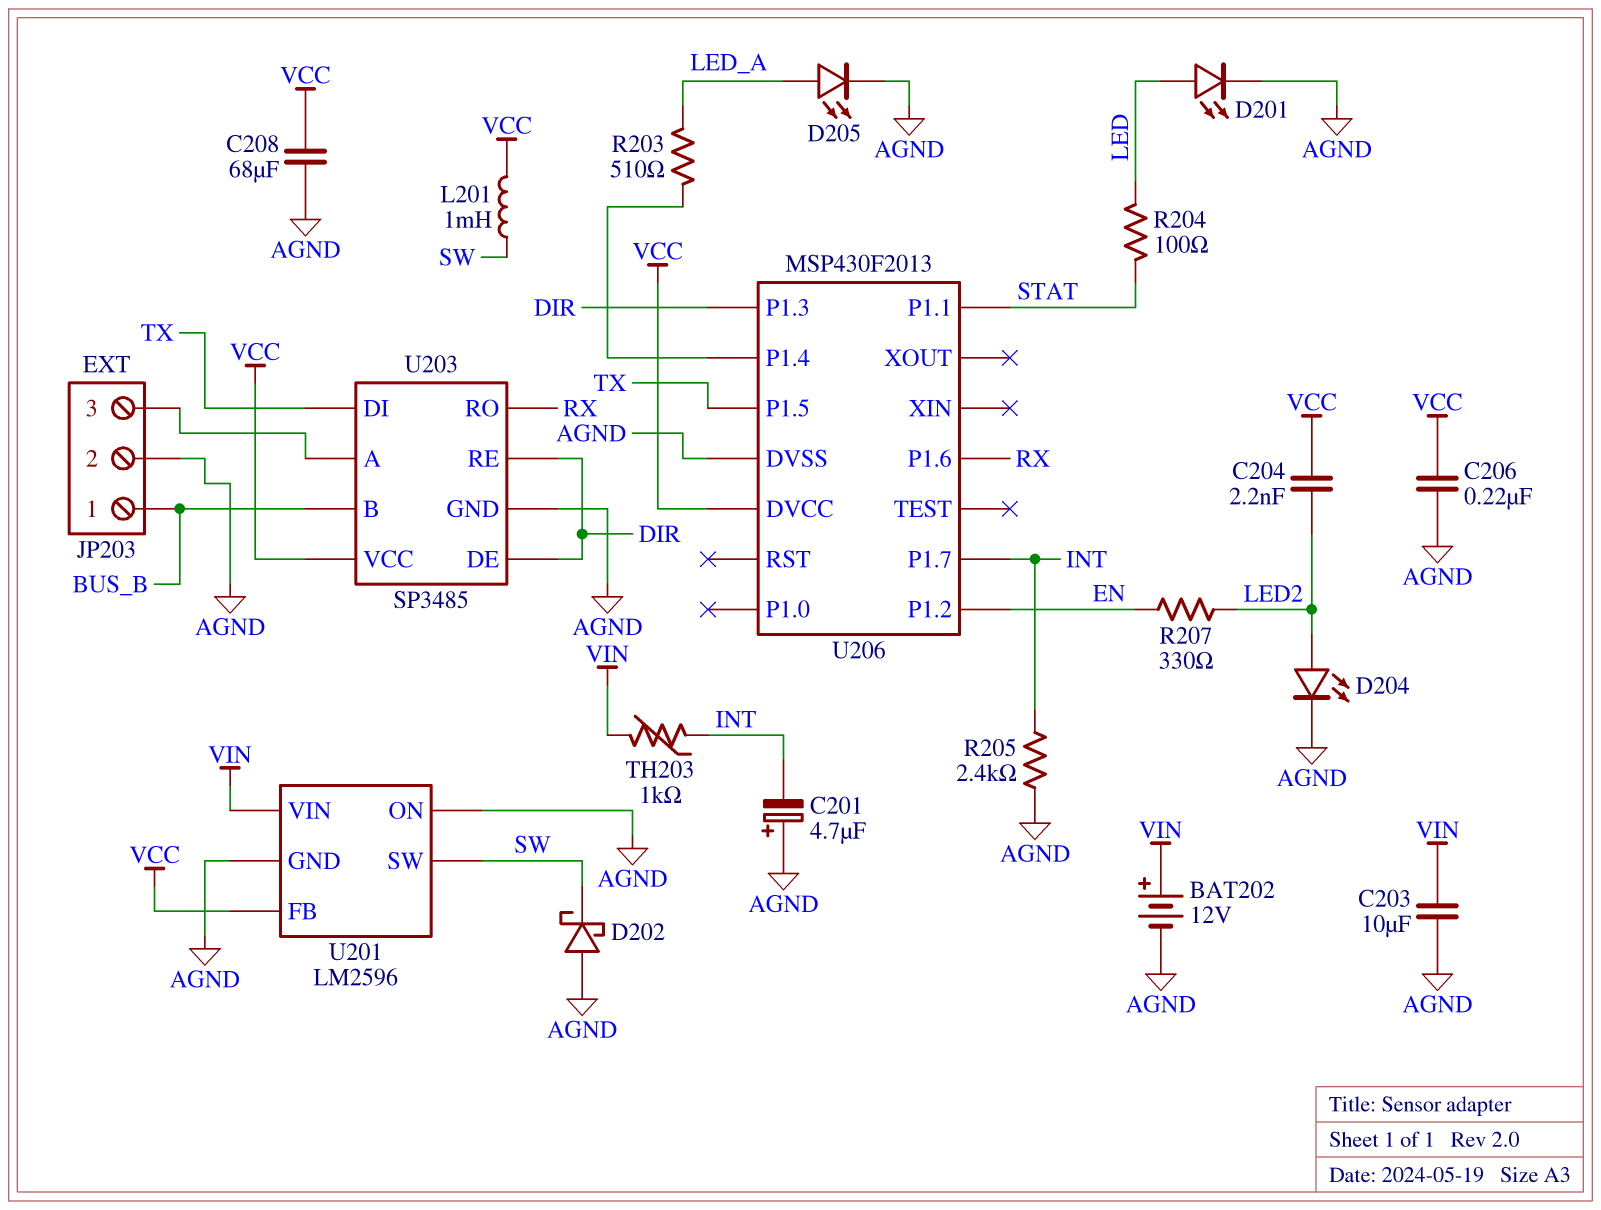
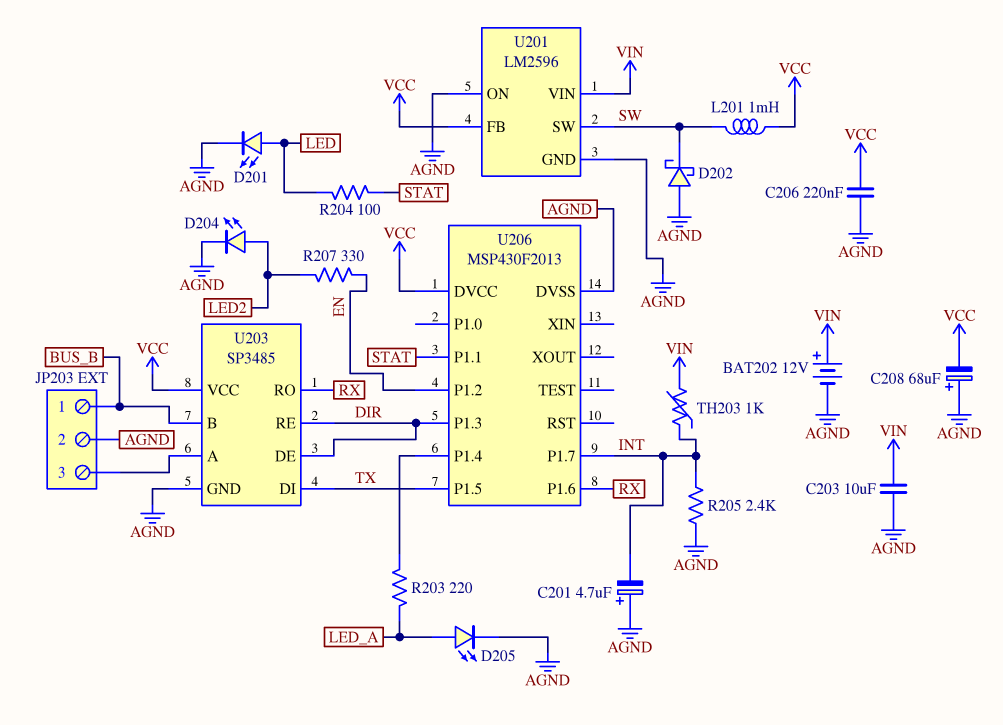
C204: 2.2nF (LED2, VCC) -> none
C208: 68uF (AGND, VCC) -> 68uF (plus AGND, minus VCC)
R203: 510 (LED_A, U206/P1.4) -> 220 (LED_A, U206/P1.4)

